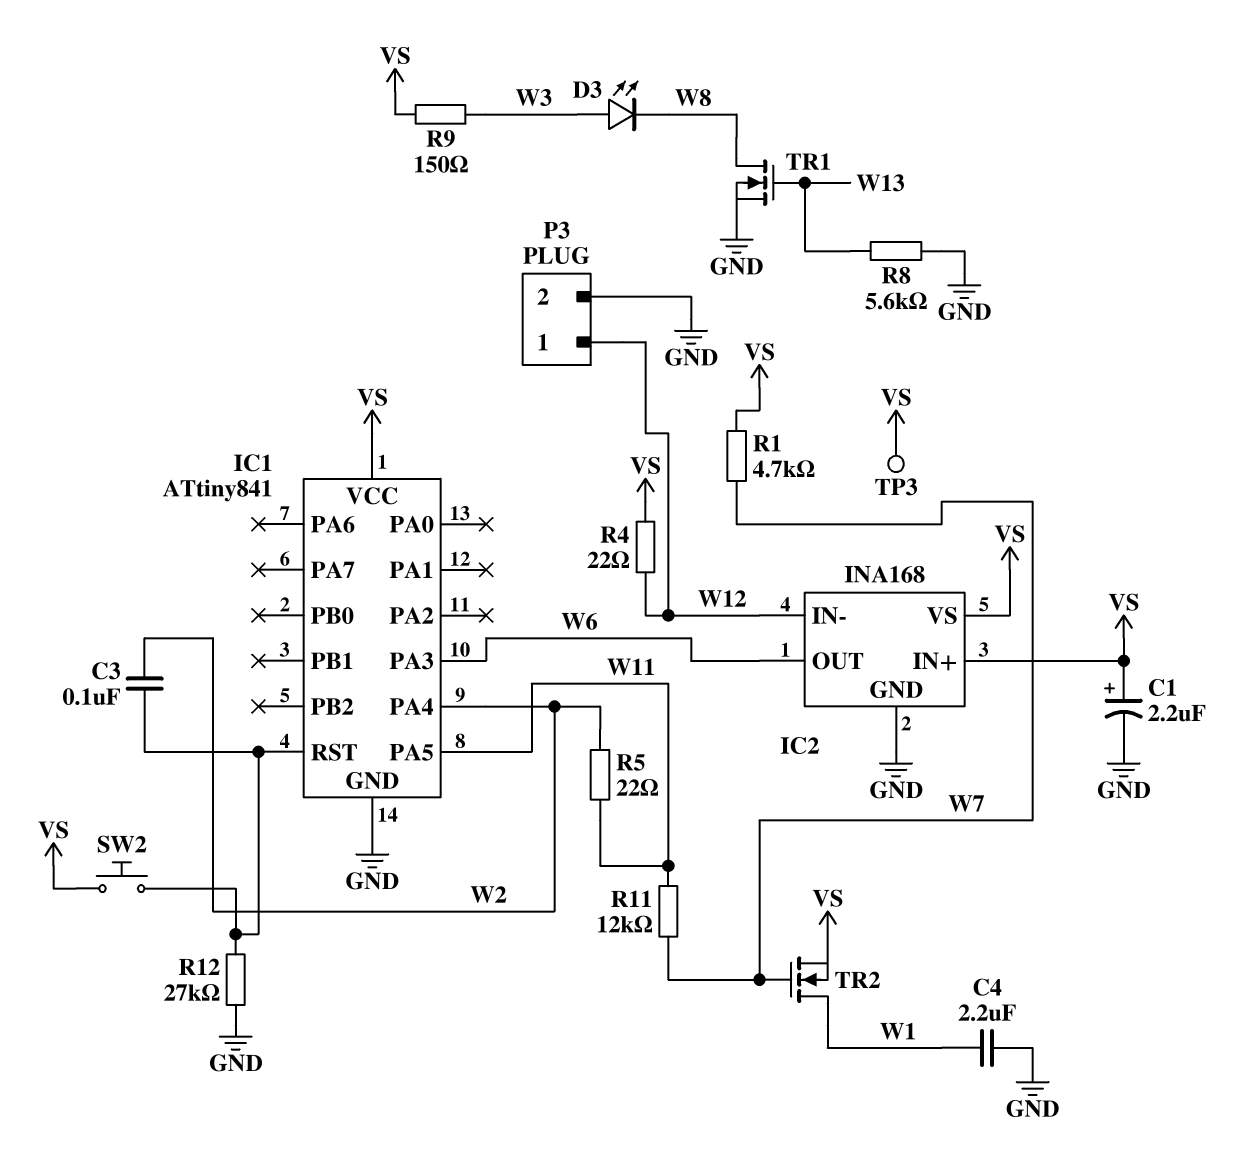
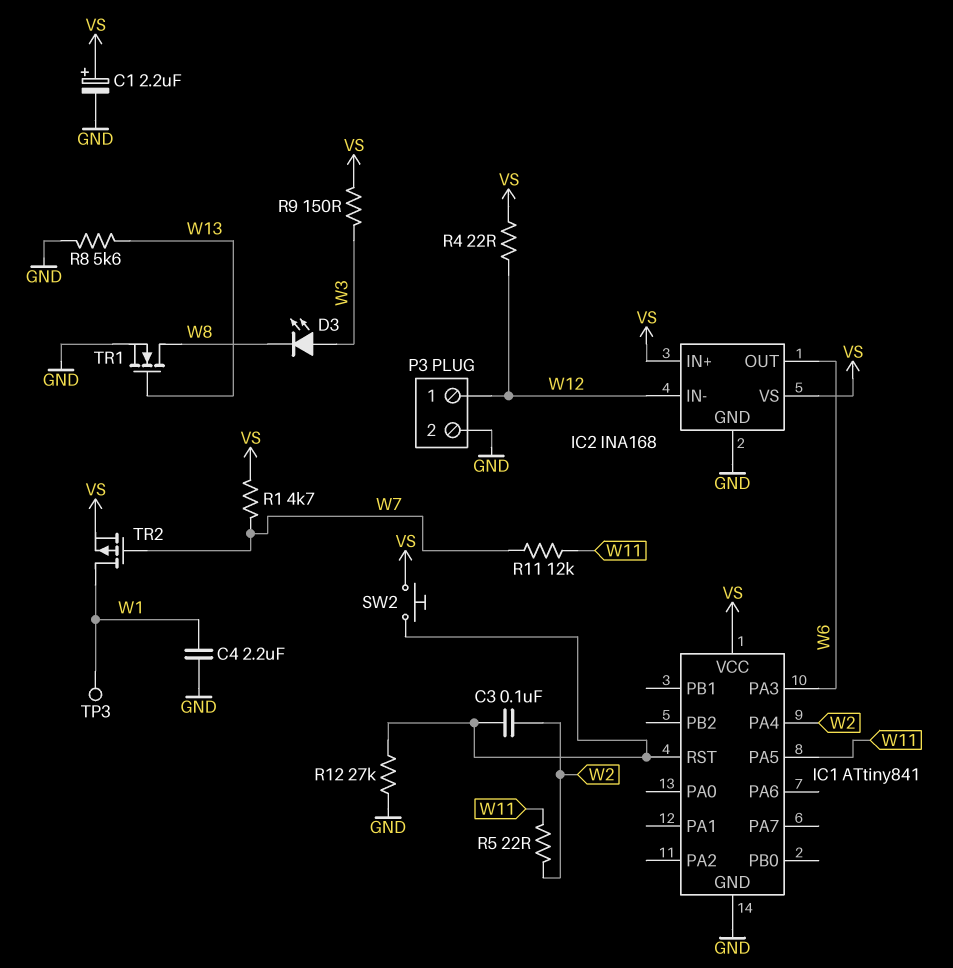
TP3: test point (VS) -> test point (W1)
TR2: NMOS (G W7, D W1, S VS) -> PMOS (G W7, D W1, S VS)

